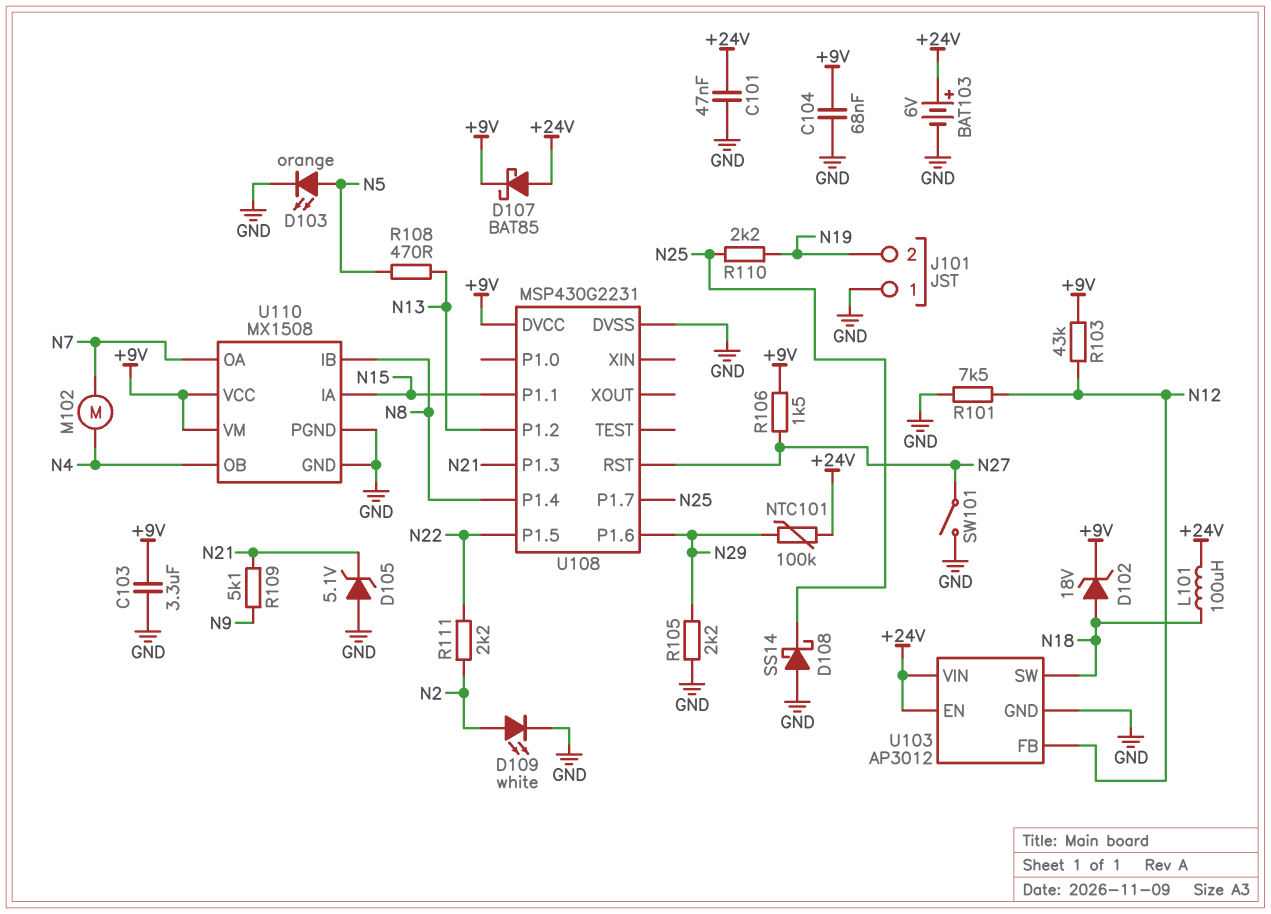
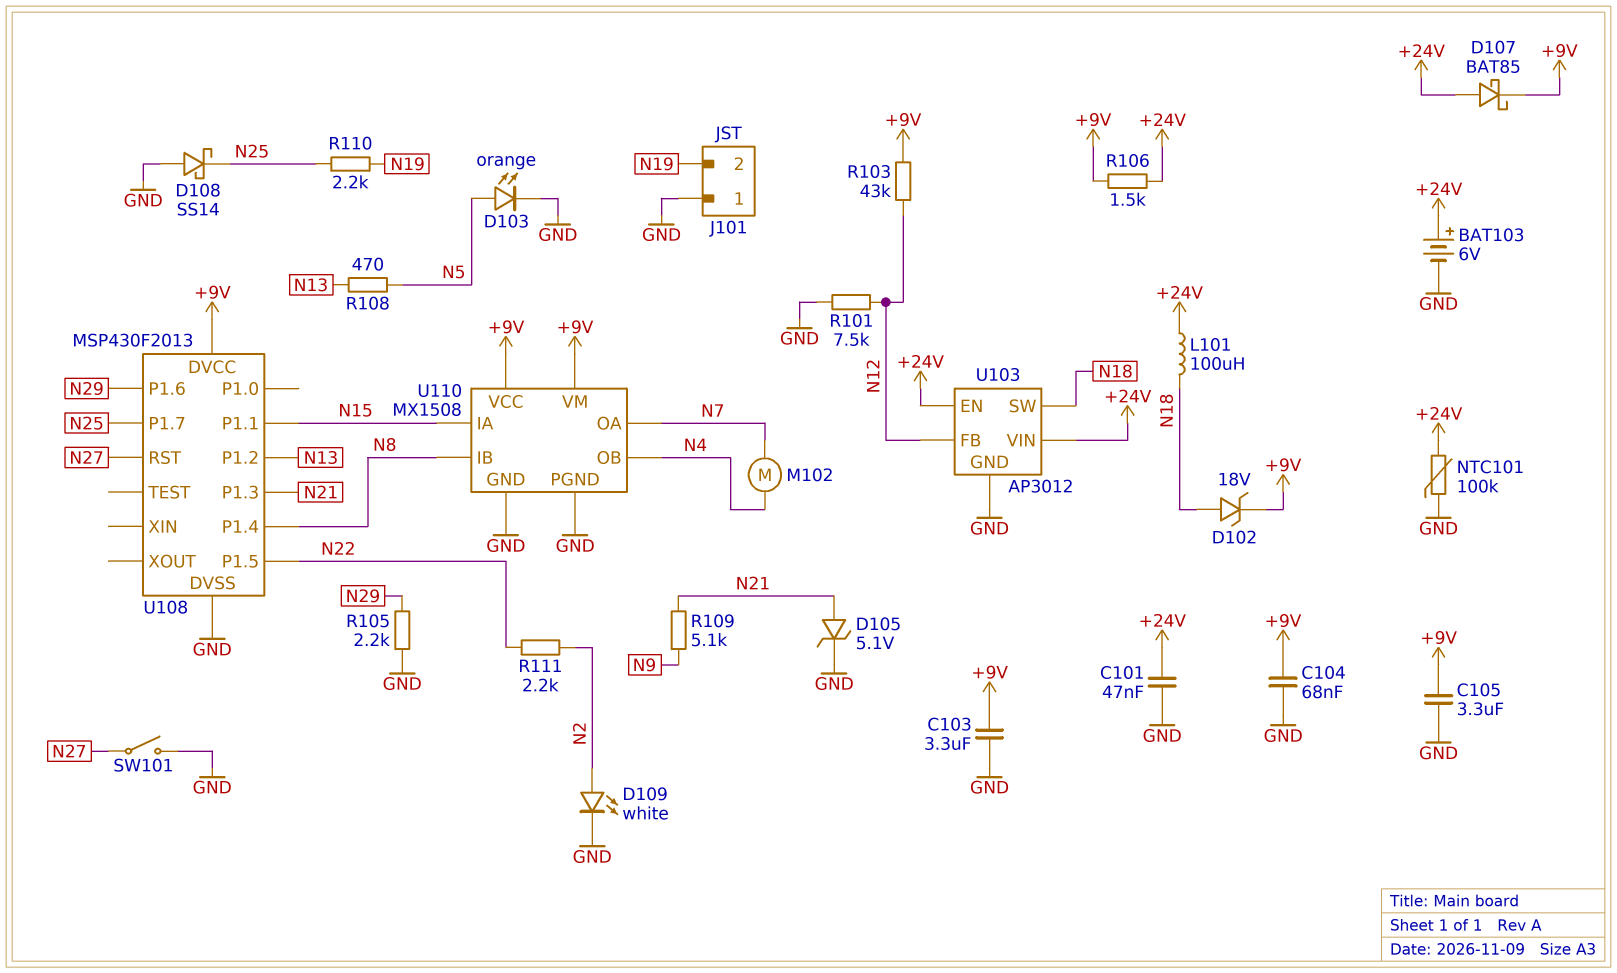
C105: none -> 3.3uF (+9V, GND)
D105: zener 5.1V (A GND, K N21) -> zener 5.1V (A N21, K GND)
NTC101: 100k (+24V, N29) -> 100k (+24V, GND)
R106: 1.5k (+9V, N27) -> 1.5k (+9V, +24V)
U108: MSP430G2231 -> MSP430F2013

